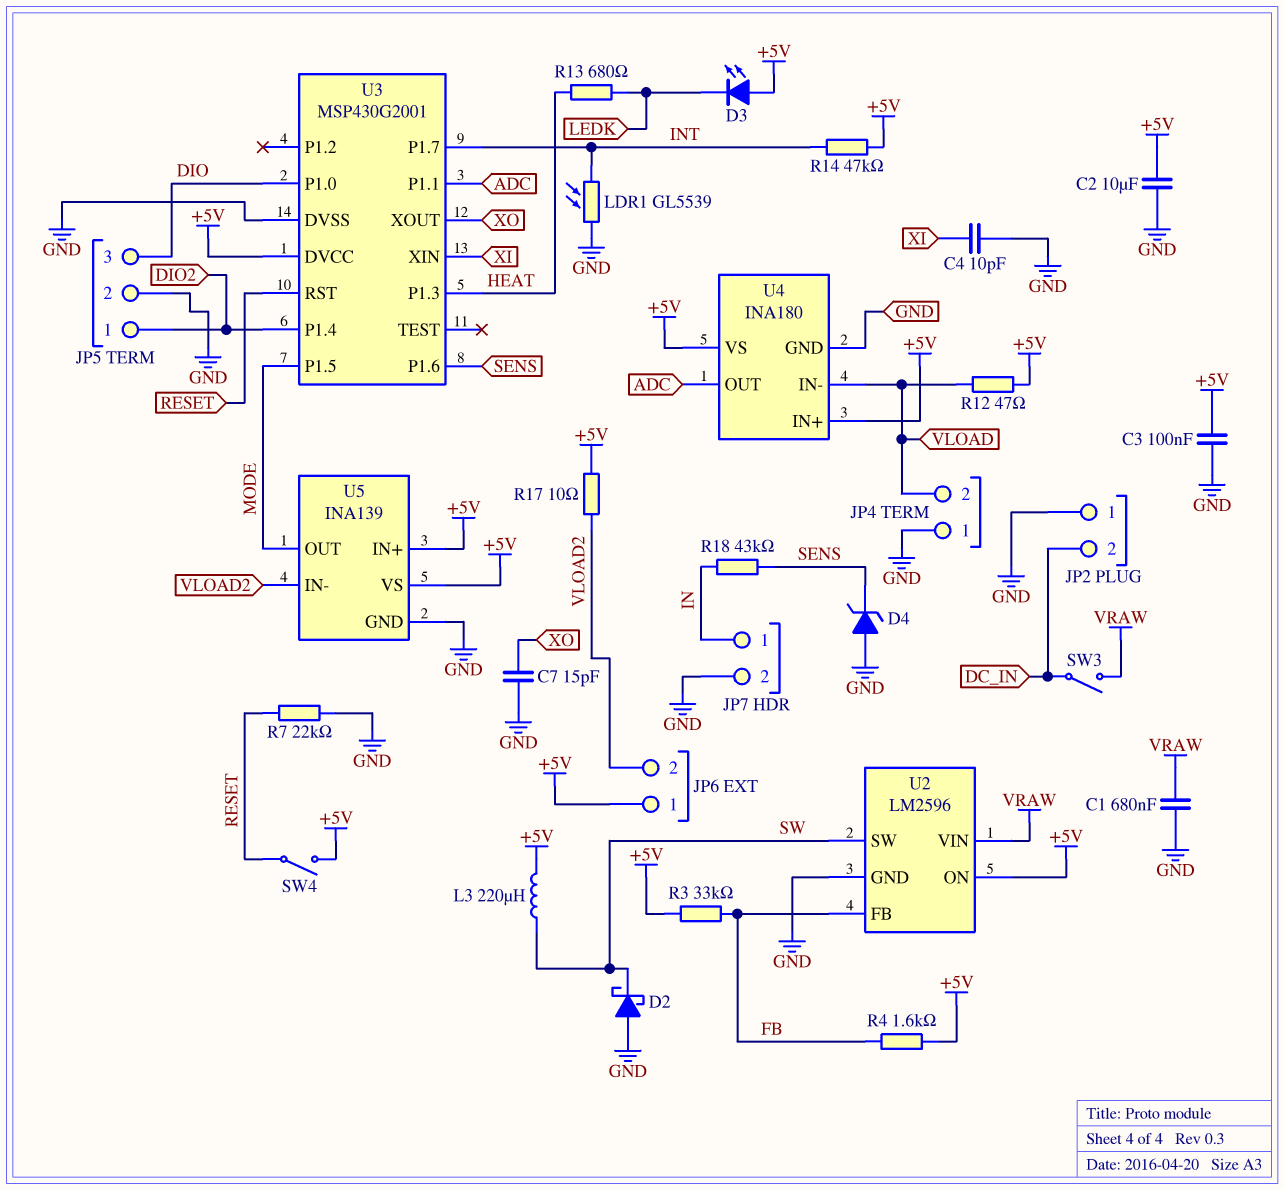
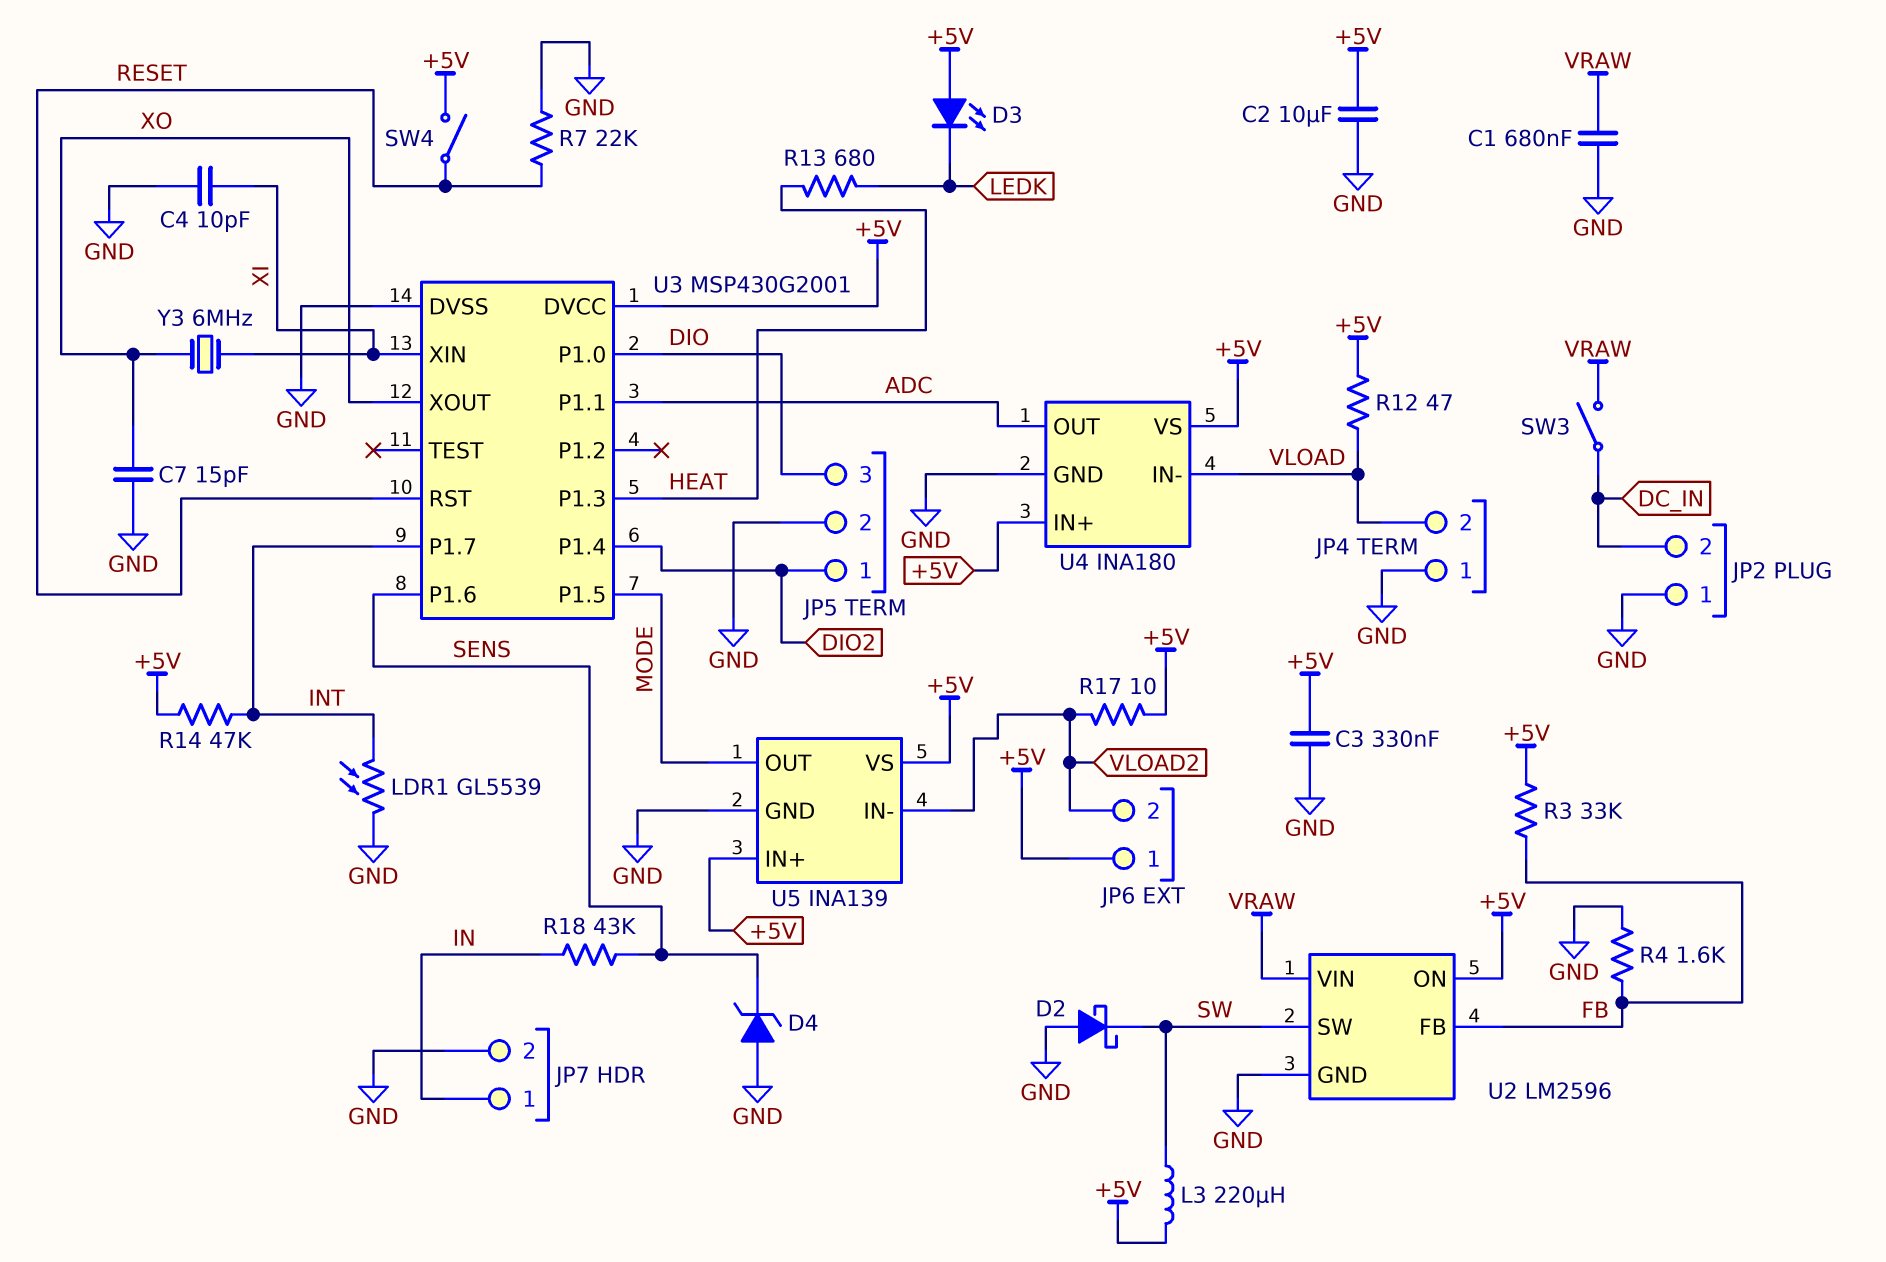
C3: 100nF (+5V, GND) -> 330nF (+5V, GND)
R4: 1.6k (+5V, FB) -> 1.6k (FB, GND)
Y3: none -> 6MHz (XI, XO)

